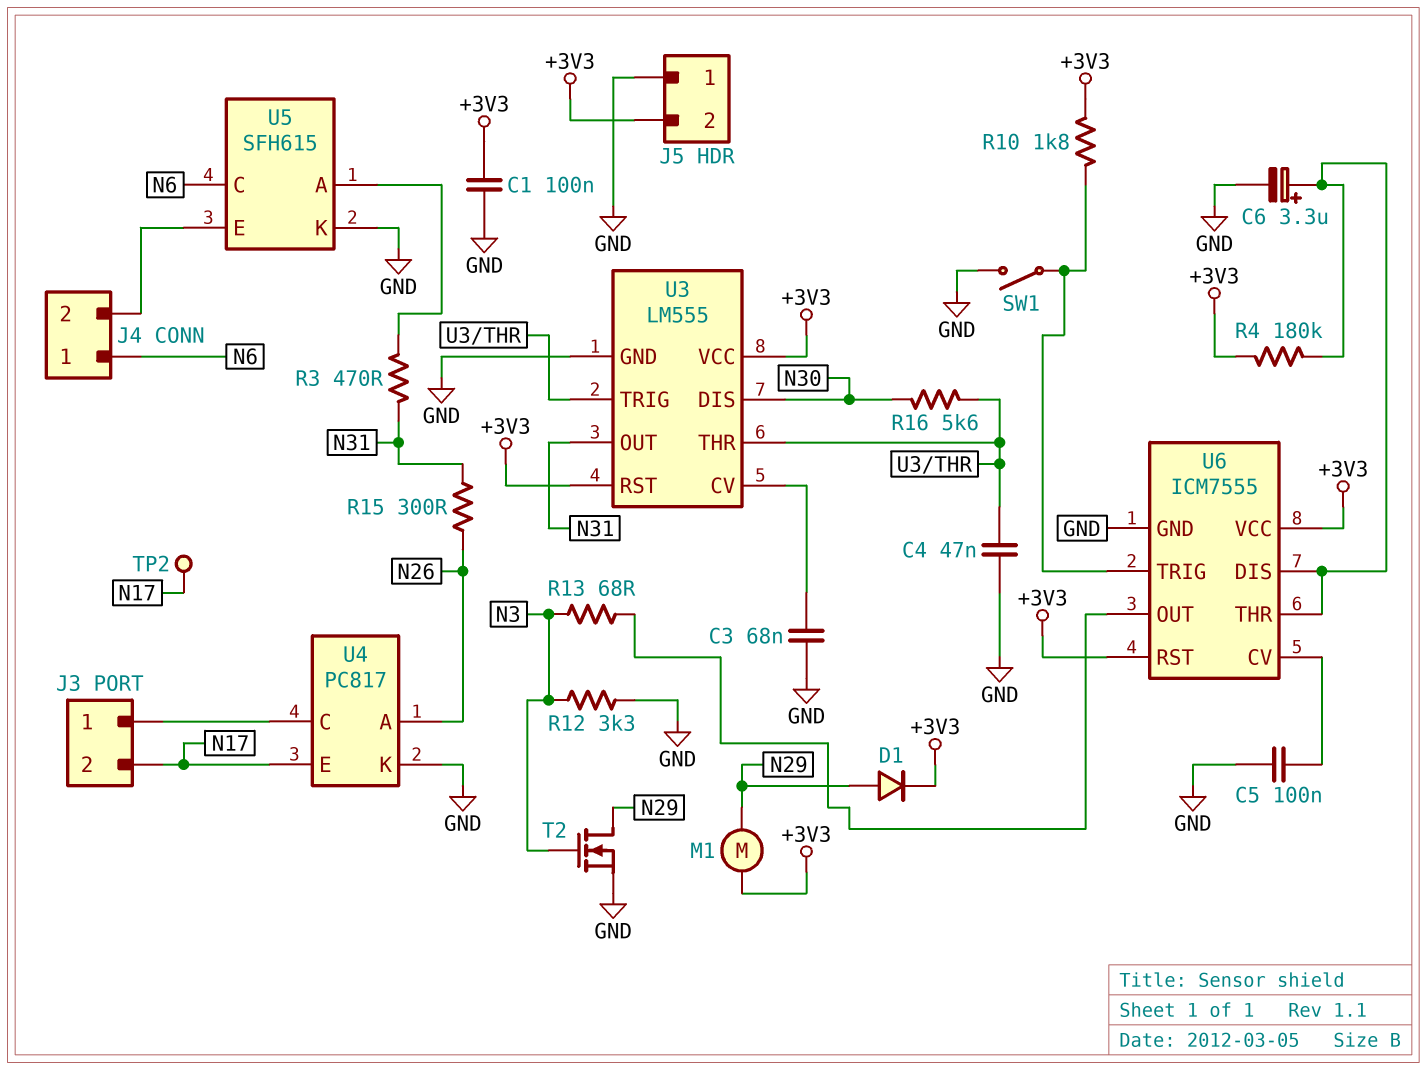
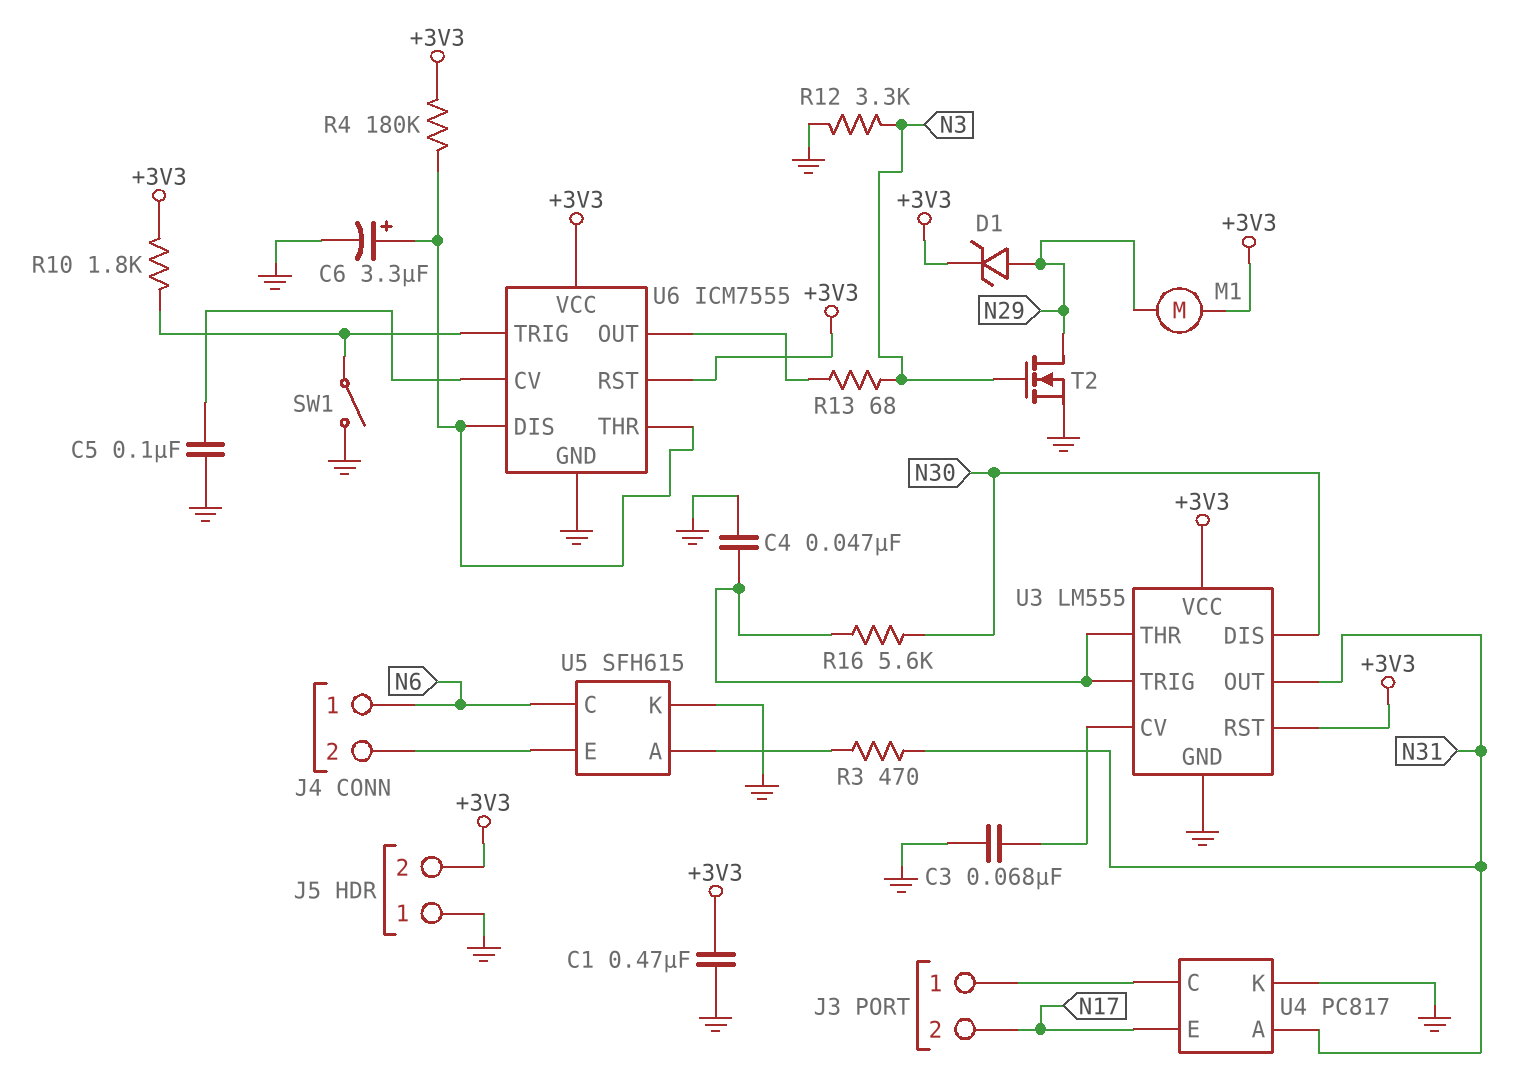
C1: 100nF (+3V3, GND) -> 470nF (+3V3, GND)
D1: diode (A N29, K +3V3) -> zener (A N29, K +3V3)
R15: 300 (N26, N31) -> none
TP2: test point (N17) -> none
U4 pin A: N26 -> N31

